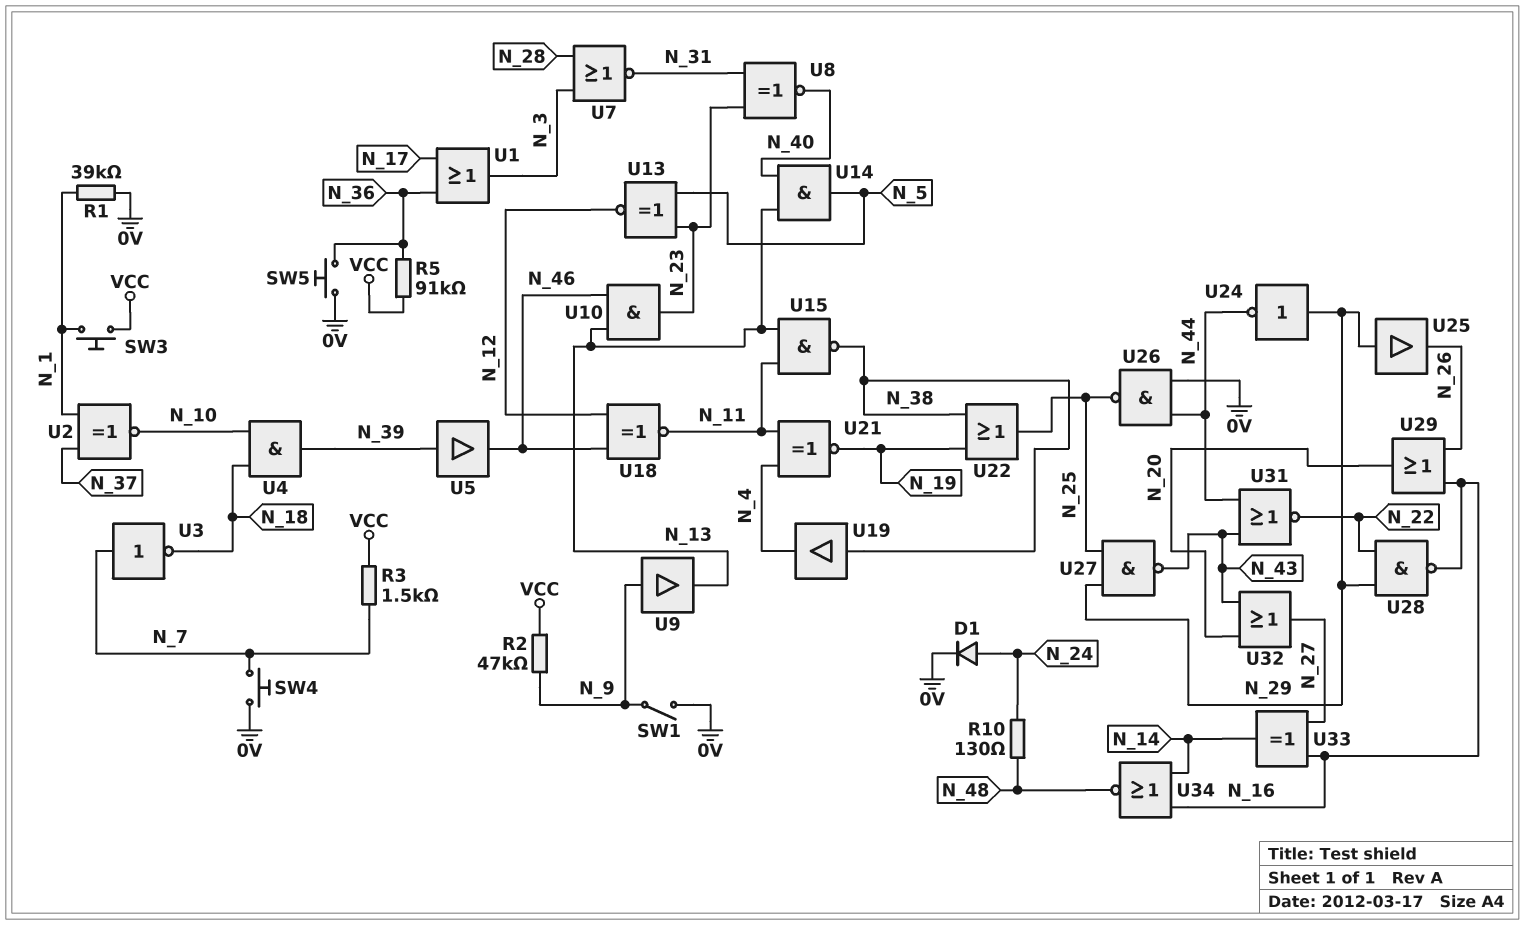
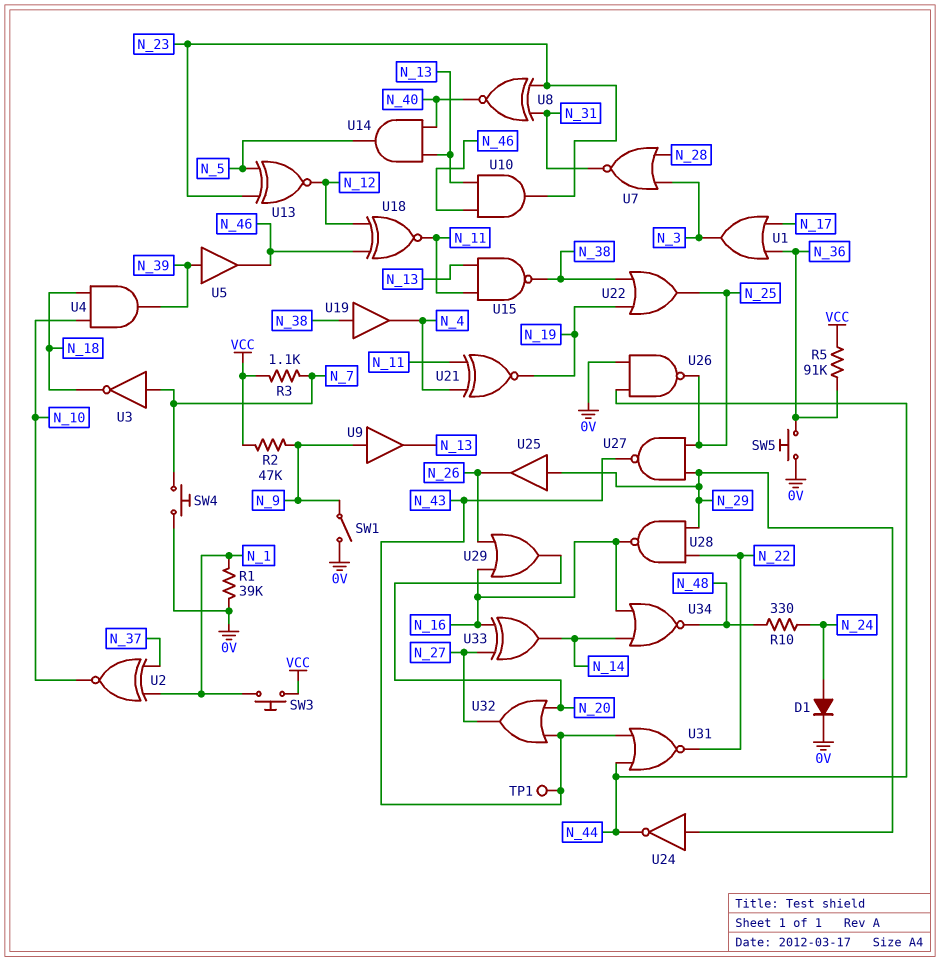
R3: 1.5k (N_7, VCC) -> 1.1k (N_7, VCC)
R10: 130 (N_24, N_48) -> 330 (N_24, N_48)
TP1: none -> test point (N_43)

